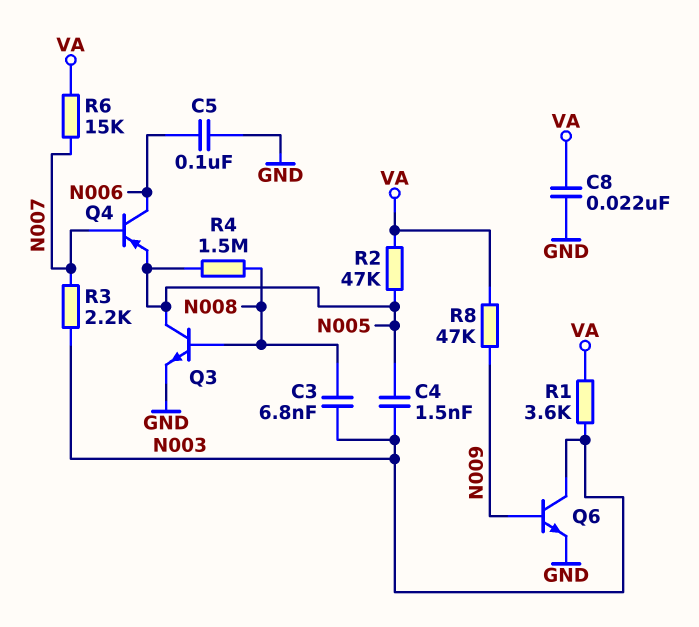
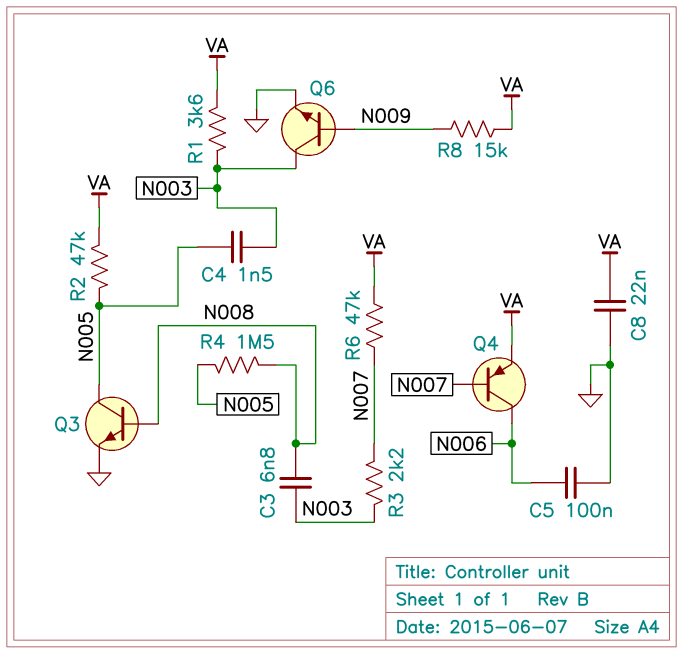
Q4: PNP (B N007, C N006, E N005) -> PNP (B N007, C N006, E VA)
R6: 15k (N007, VA) -> 47k (N007, VA)
R8: 47k (N009, VA) -> 15k (N009, VA)

